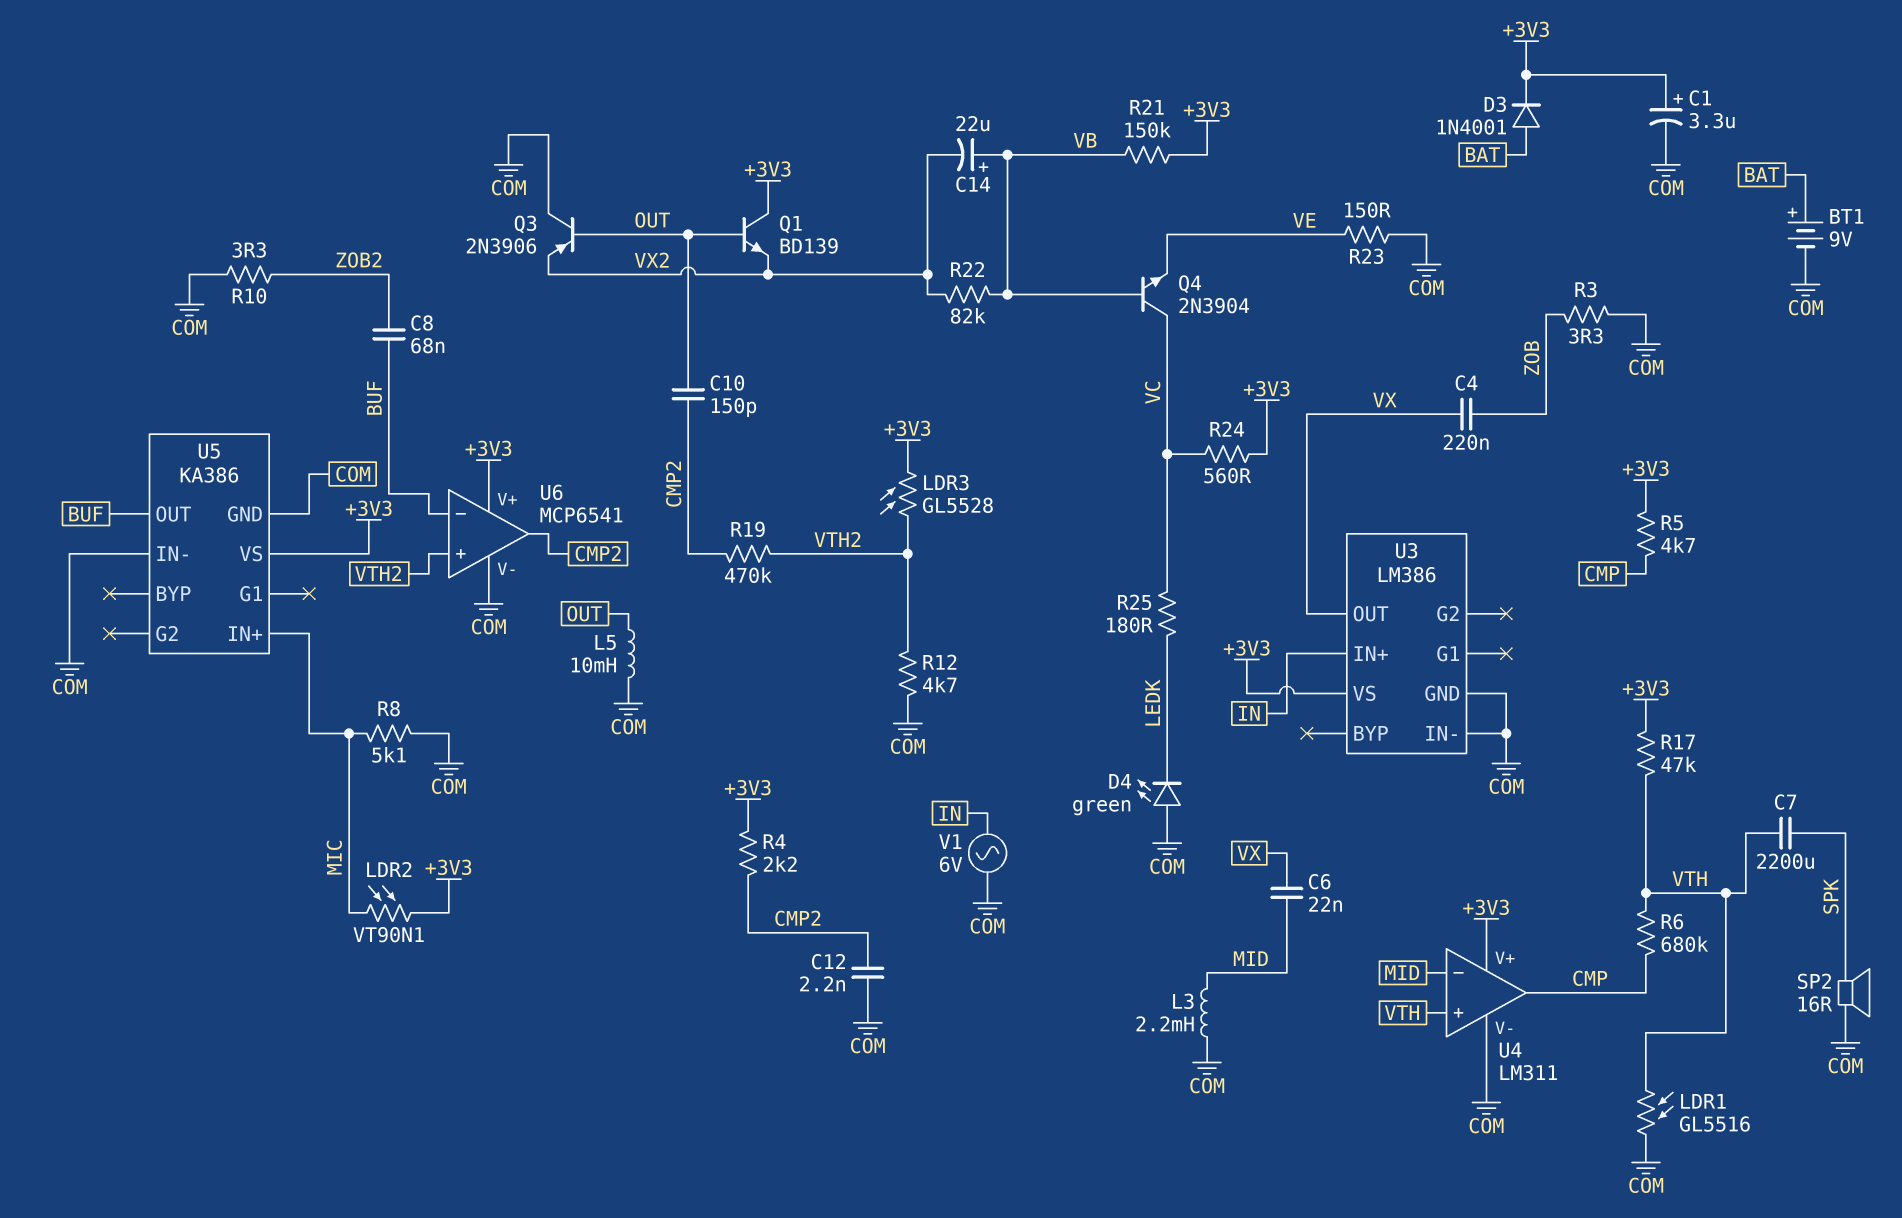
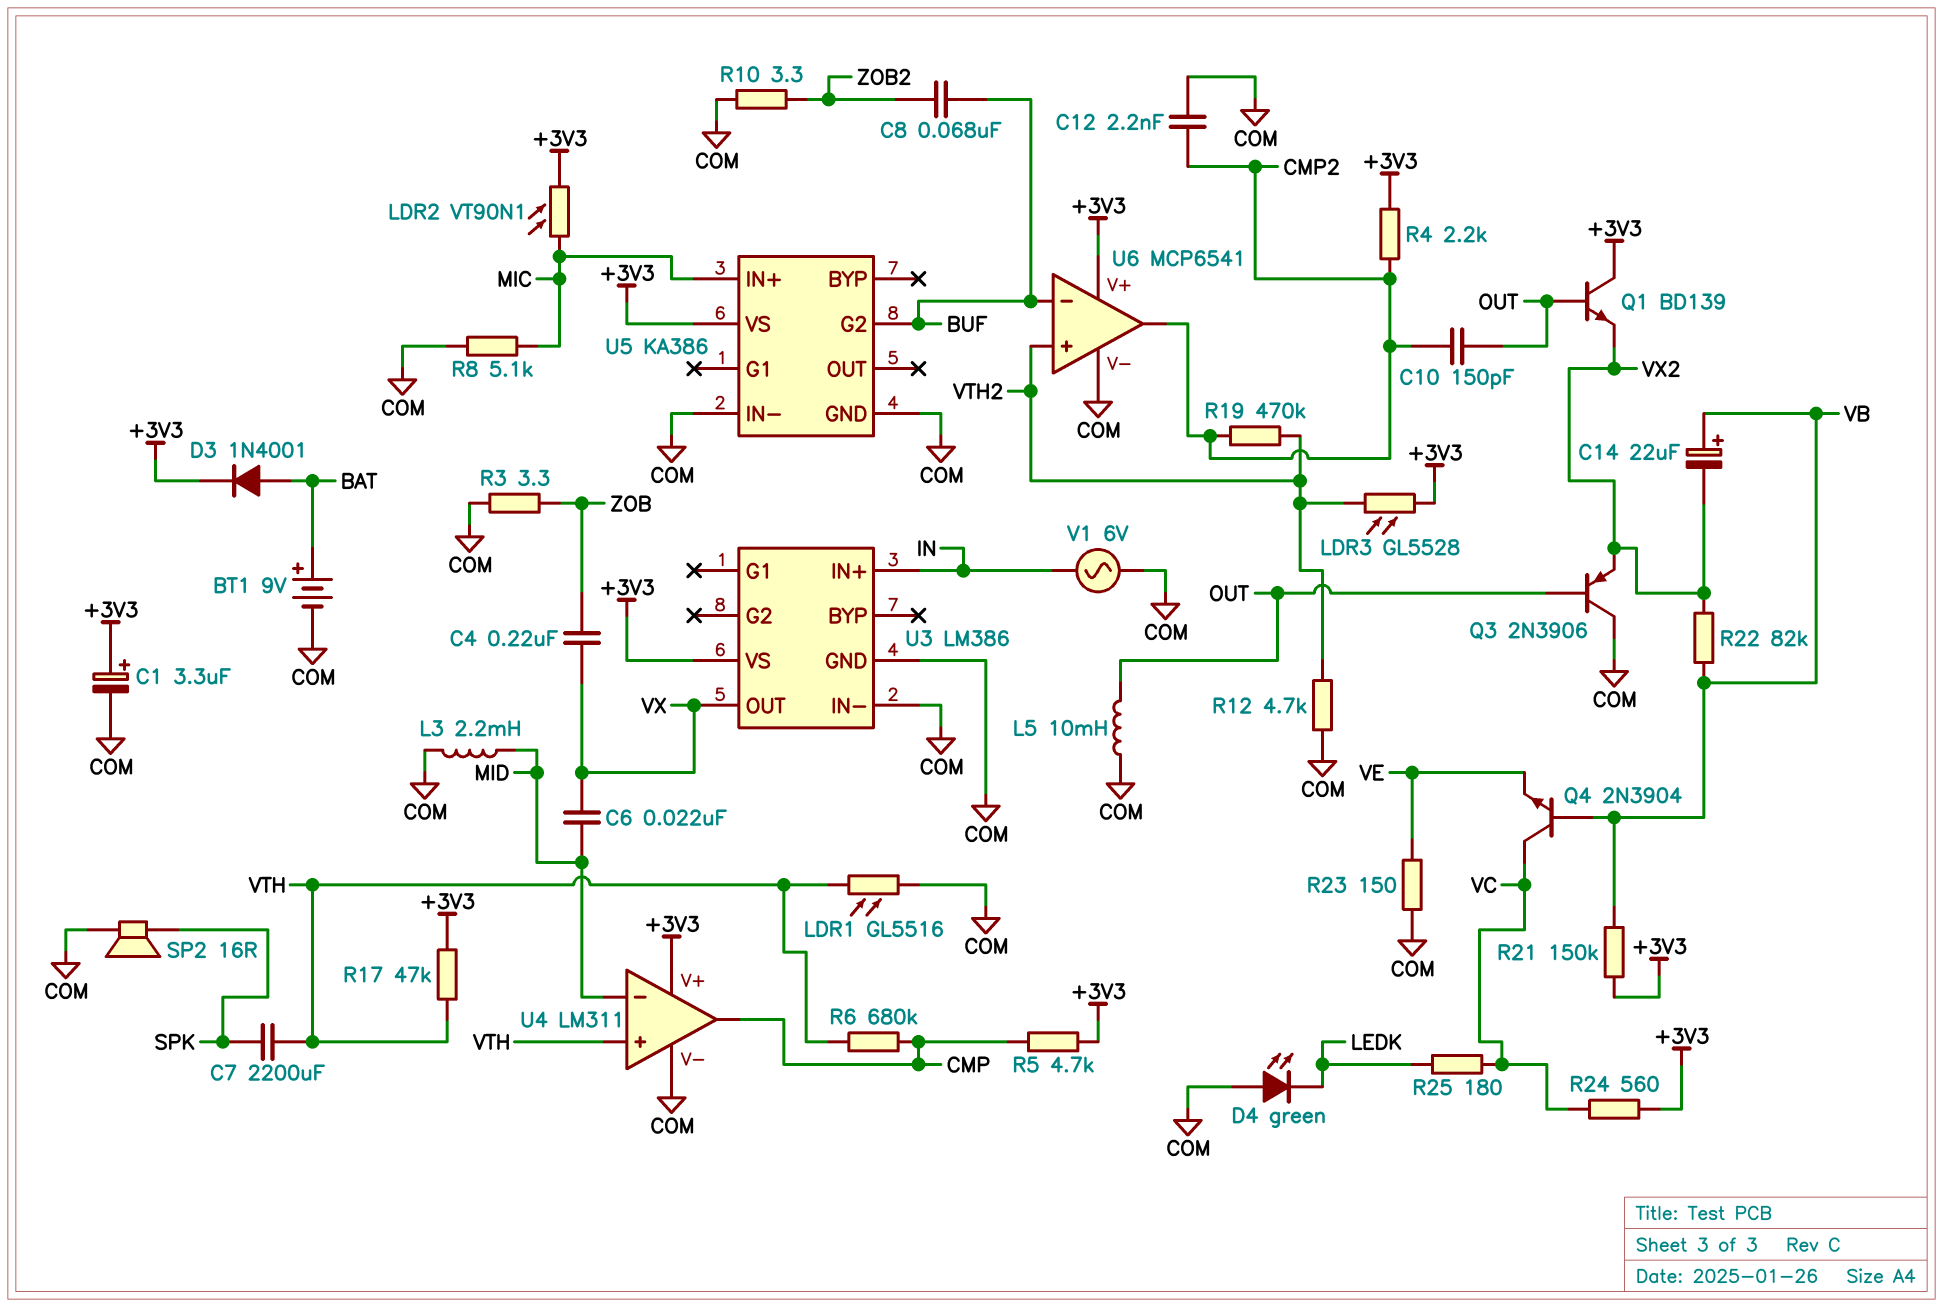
U5 pin G2: none -> BUF
U5 pin OUT: BUF -> none

